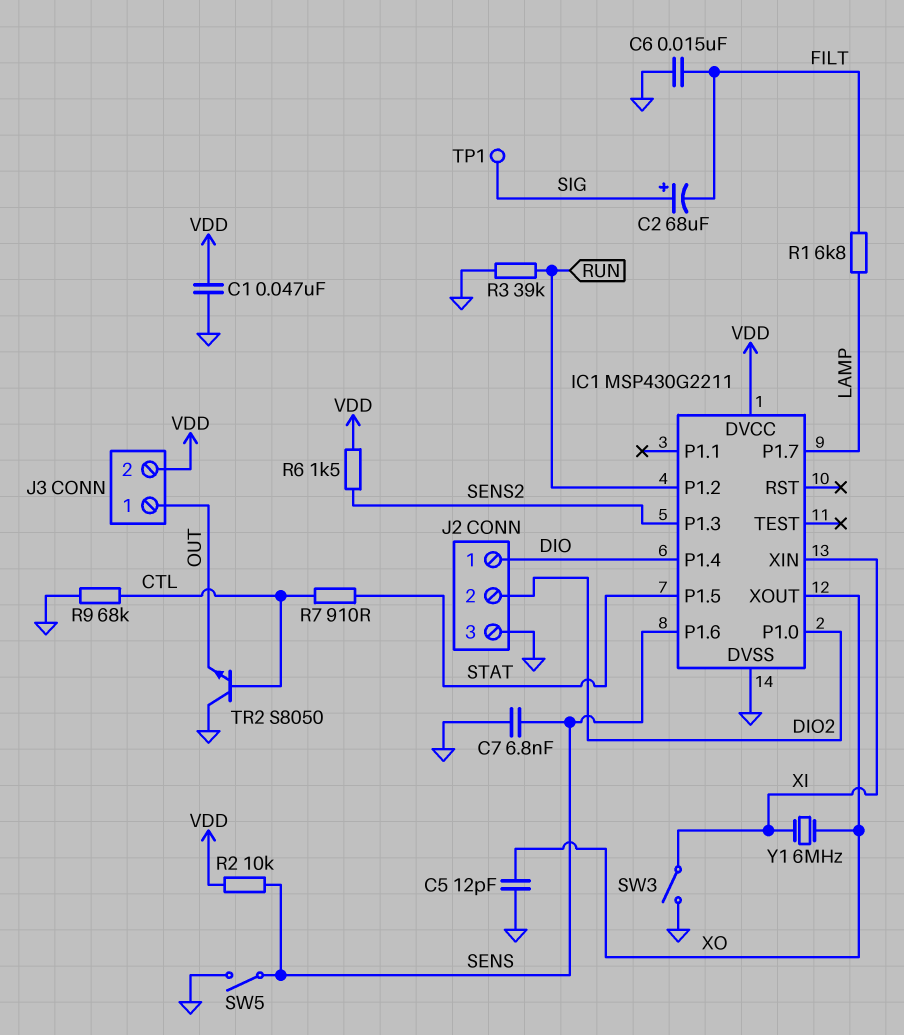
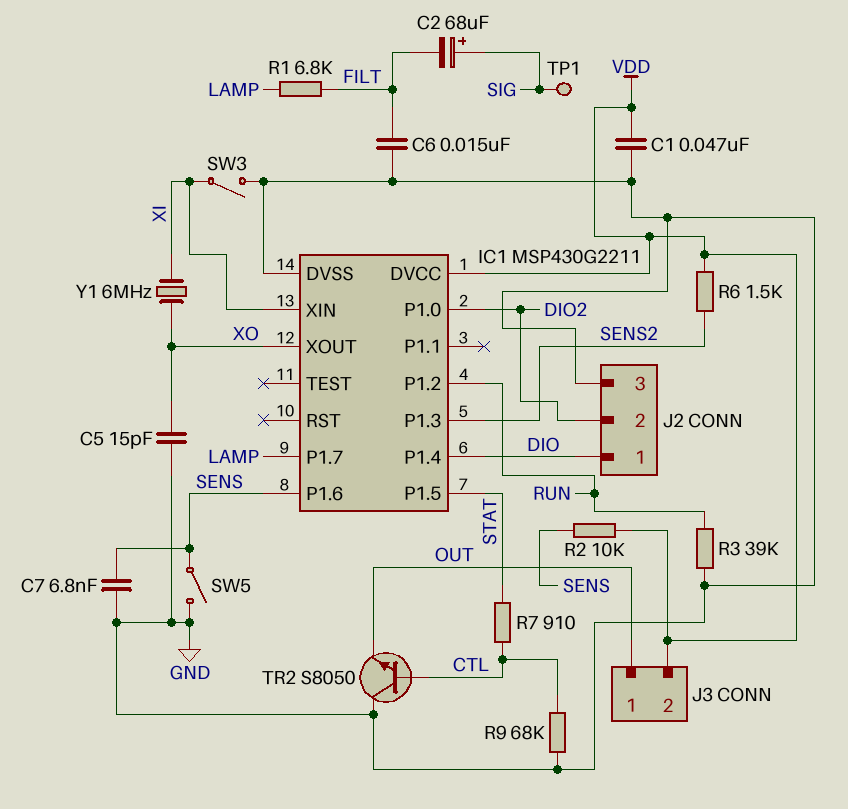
C5: 12pF (GND, XO) -> 15pF (GND, XO)

